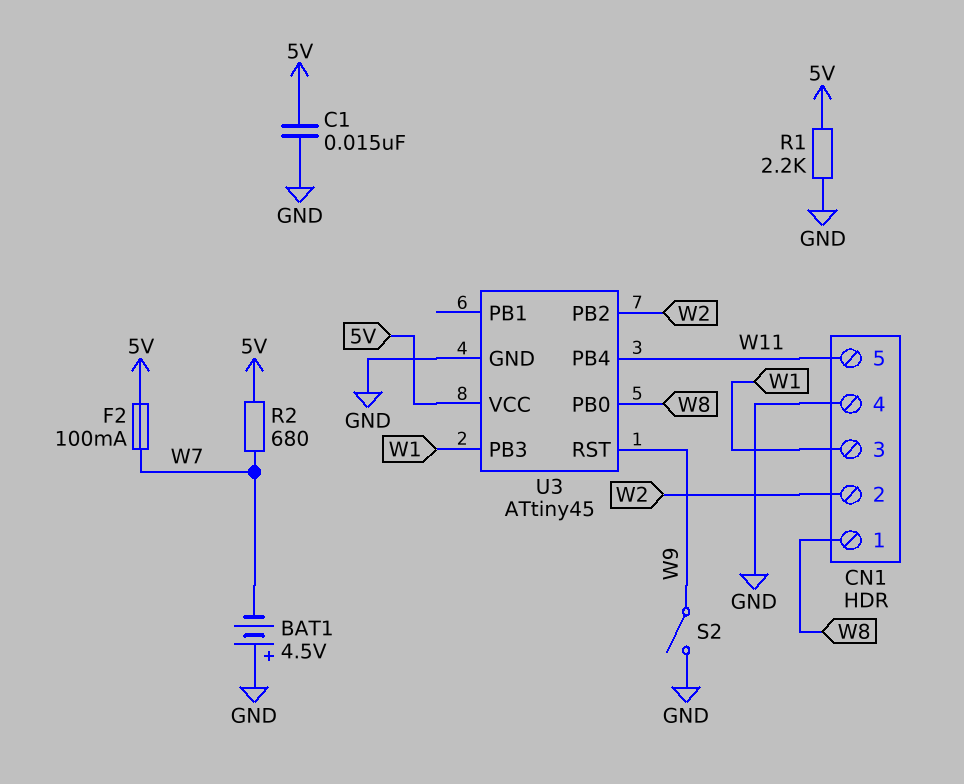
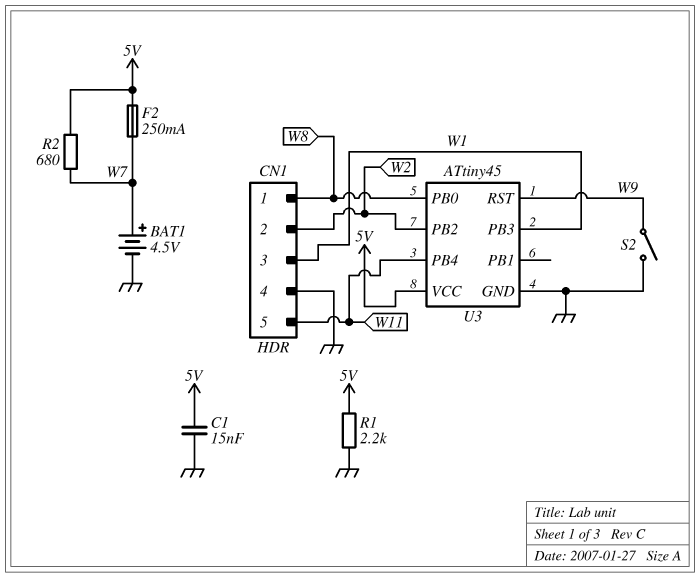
BAT1: 4.5V (plus GND, minus W7) -> 4.5V (plus W7, minus GND)
F2: 100mA (5V, W7) -> 250mA (5V, W7)

